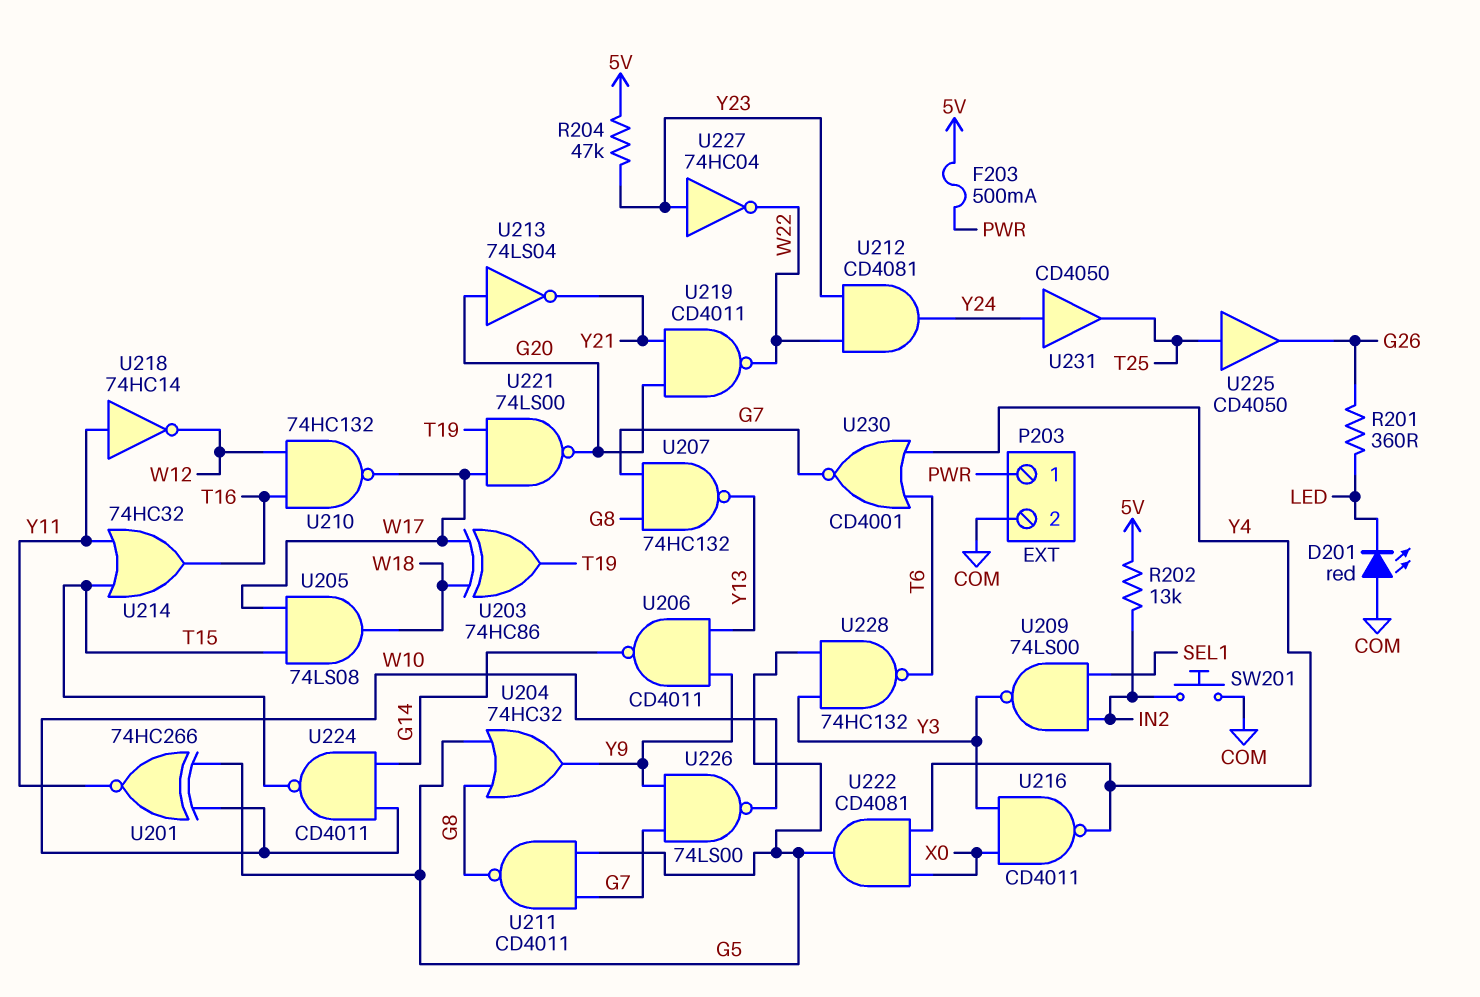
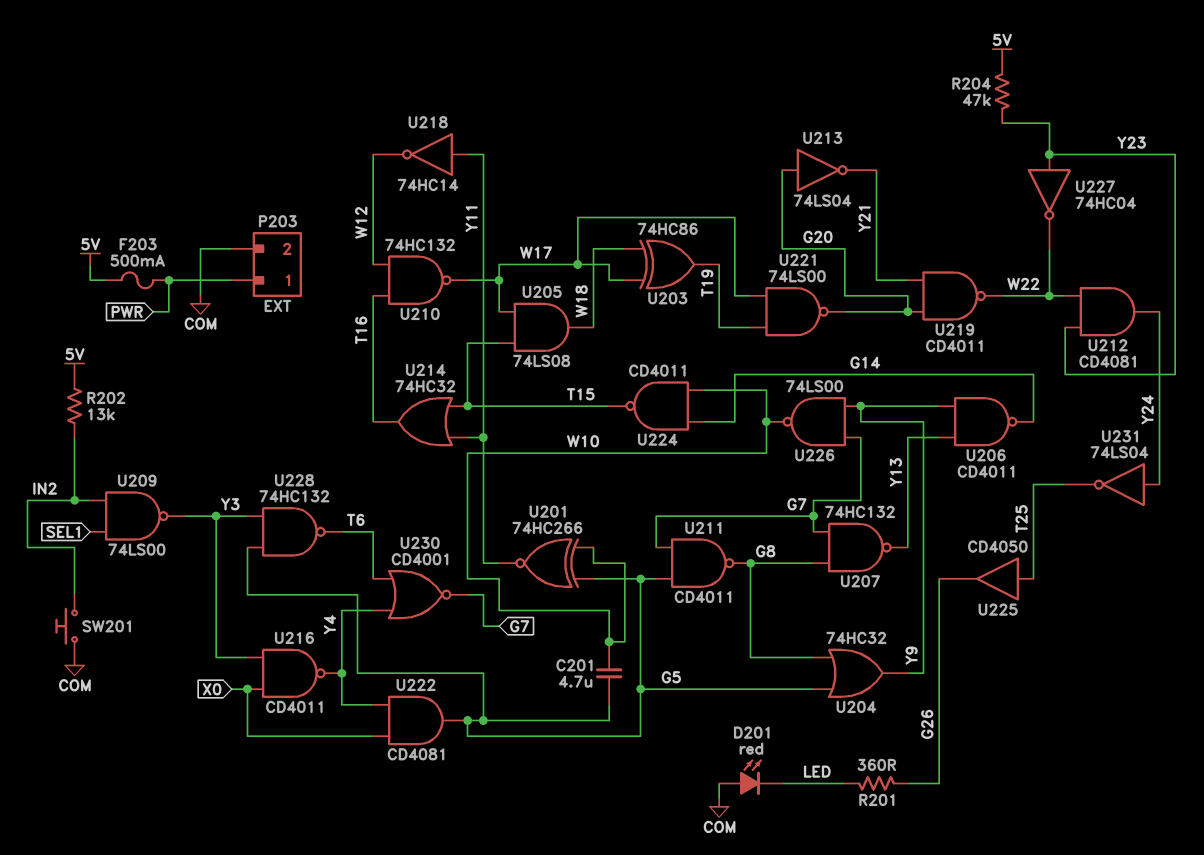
C201: none -> 4.7uF (G5, W10)
U231: buffer CD4050 (in Y24, out T25) -> NOT 74LS04 (in Y24, out T25)

